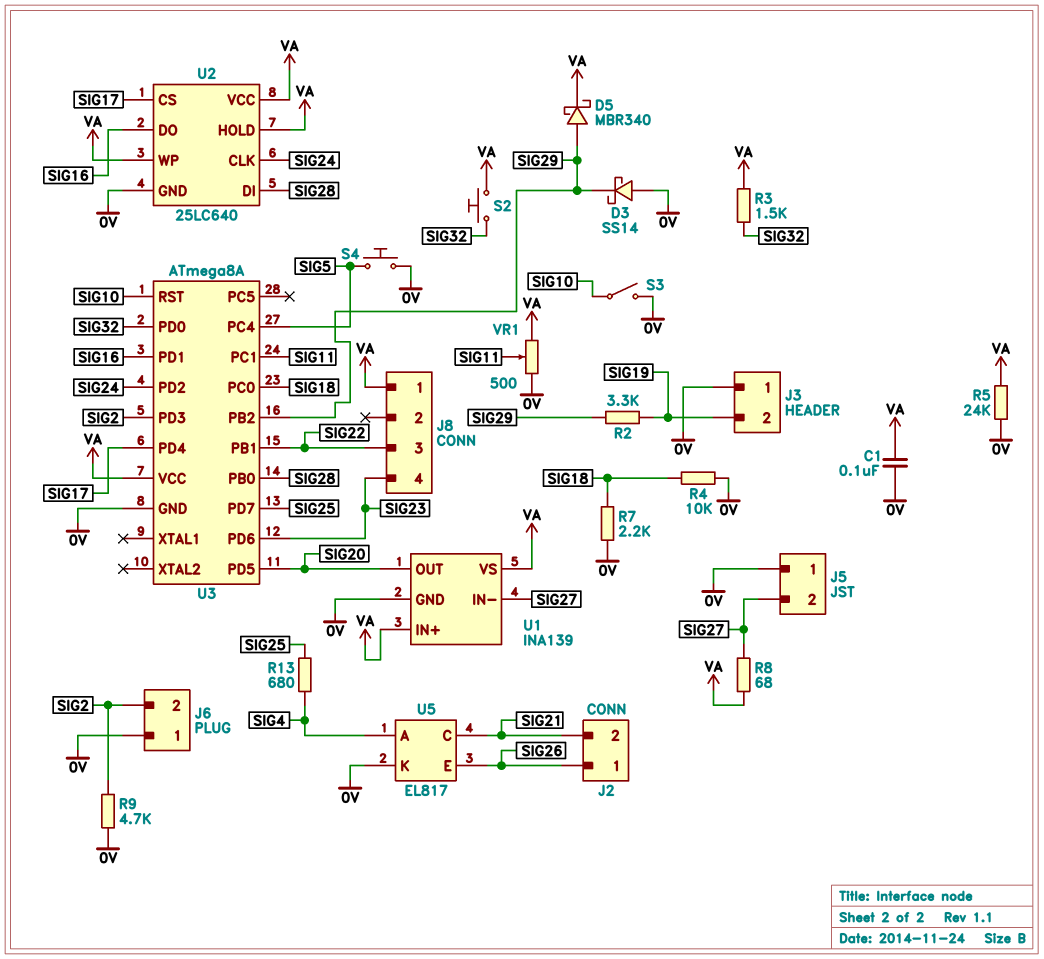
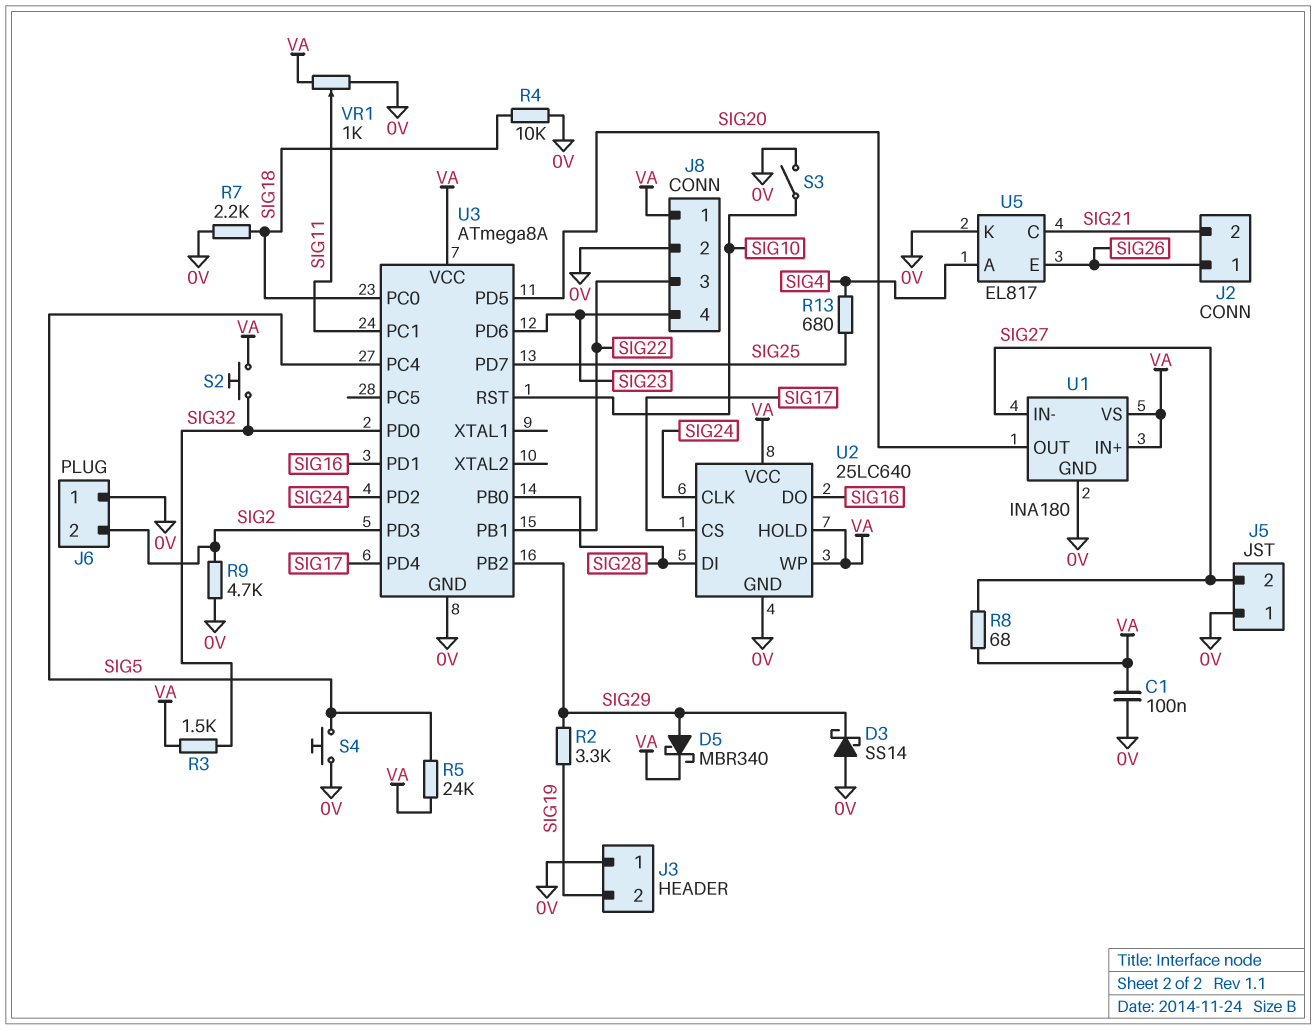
J8 pin 2: none -> 0V
R5: 24k (0V, VA) -> 24k (SIG5, VA)
U1: INA139 -> INA180
VR1: 500 (0V, VA, wiper SIG11) -> 1k (0V, VA, wiper SIG11)

